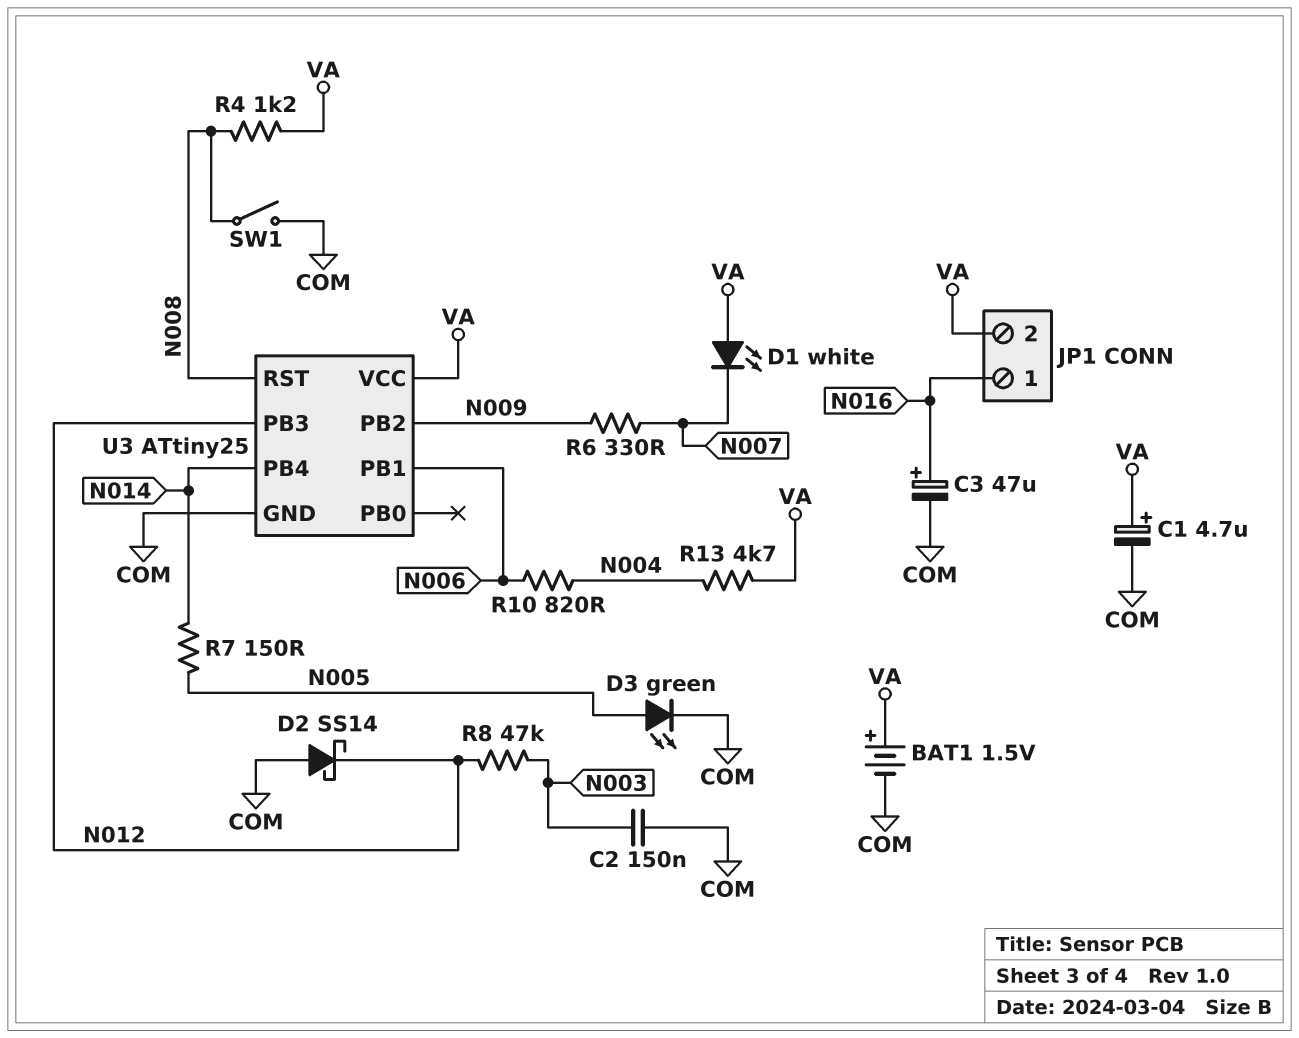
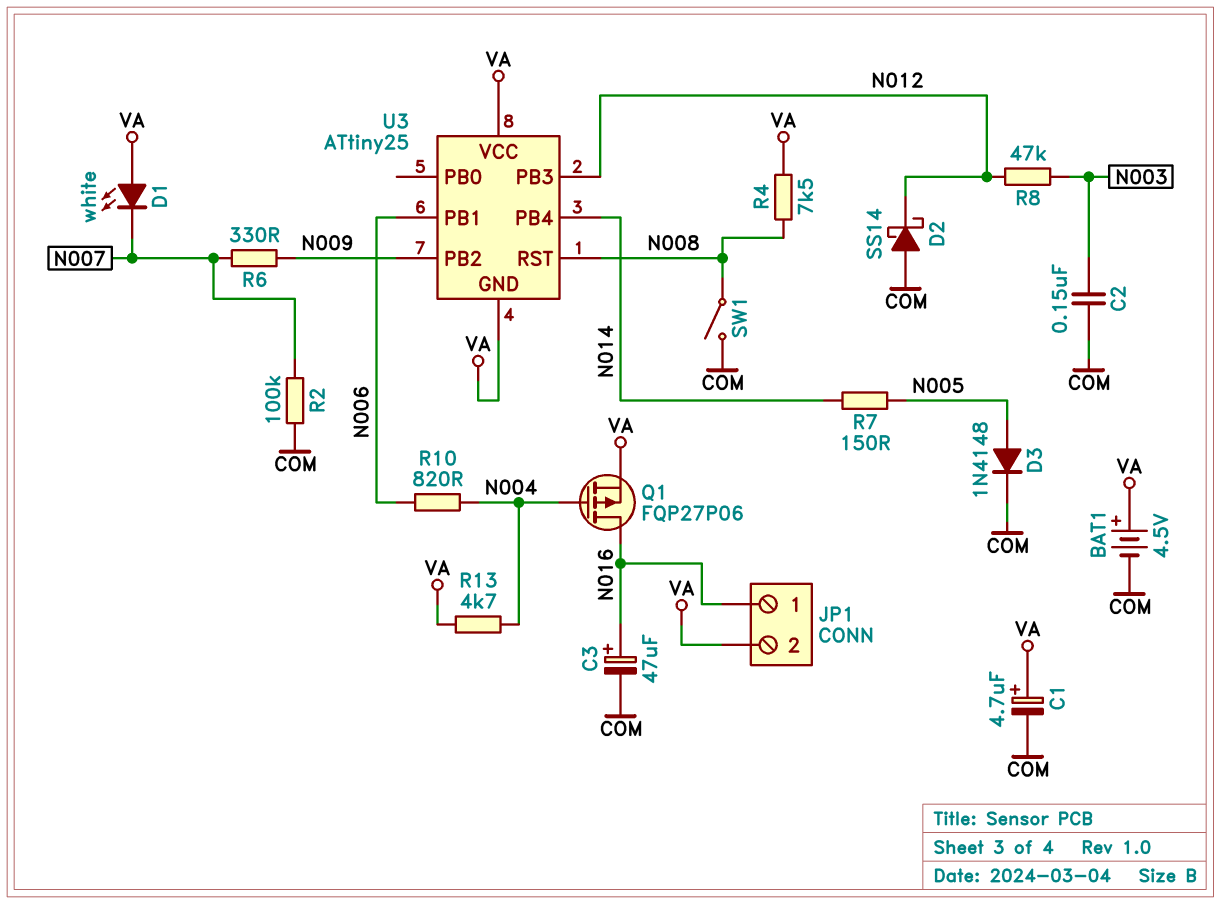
BAT1: 1.5V (plus VA, minus COM) -> 4.5V (plus VA, minus COM)
D3: LED green (A N005, K COM) -> diode 1N4148 (A N005, K COM)
Q1: none -> PMOS FQP27P06 (G N004, D N016, S VA)
R2: none -> 100k (COM, N007)
R4: 1.2k (N008, VA) -> 7.5k (N008, VA)
U3 pin GND: COM -> VA

